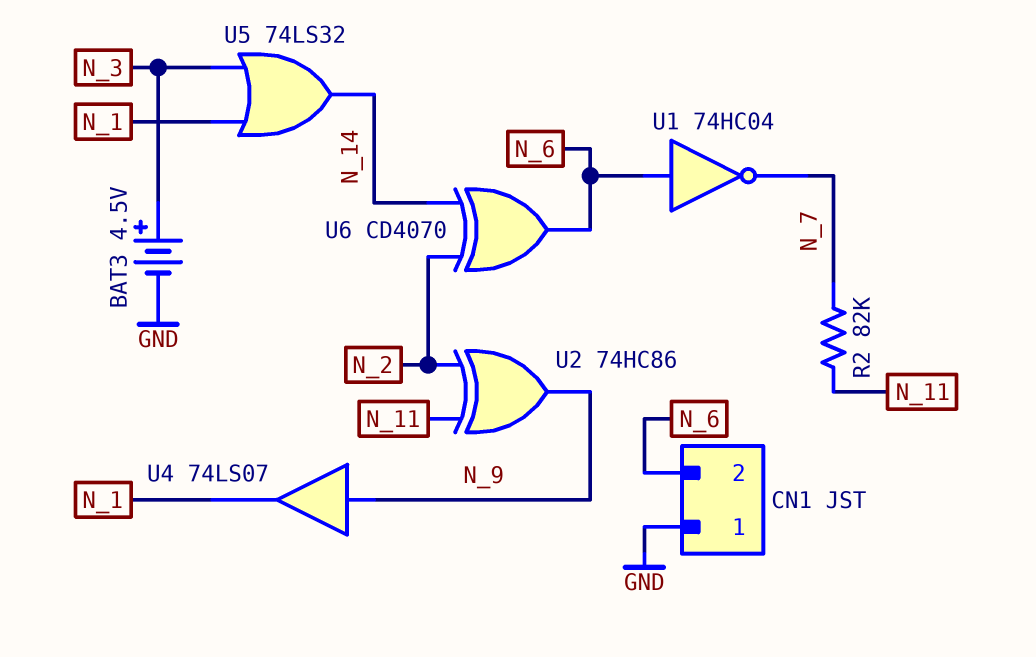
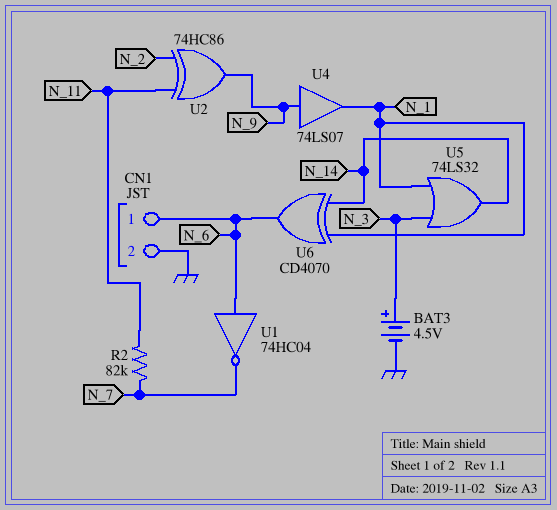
CN1 pin 1: GND -> N_6
CN1 pin 2: N_6 -> GND
U6: XOR CD4070 (in N_2, in N_14, out N_6) -> XOR CD4070 (in N_1, in N_14, out N_6)

